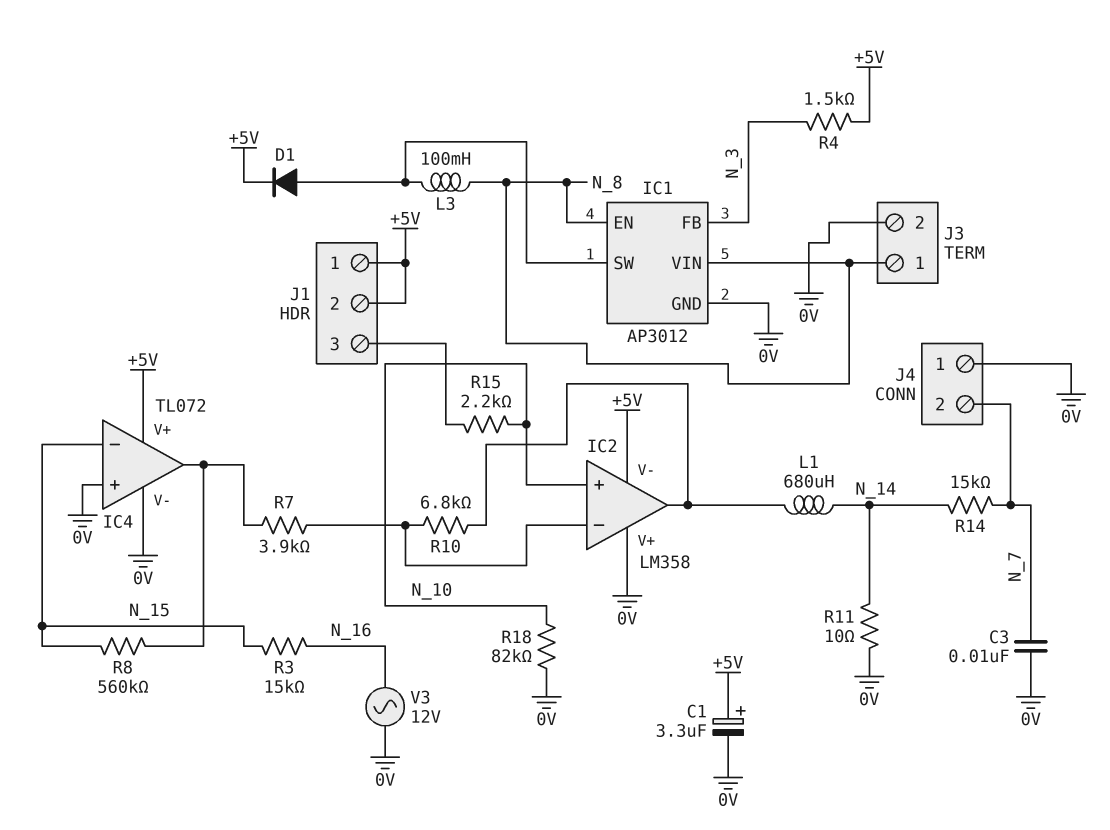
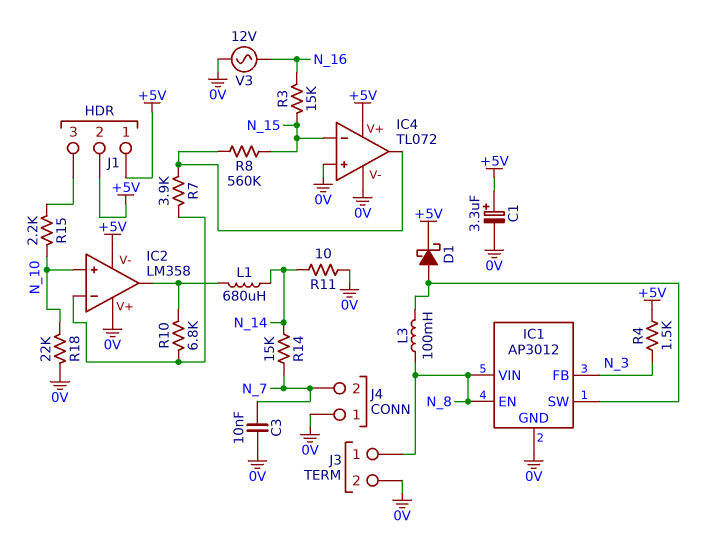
D1: diode (A IC1/SW, K +5V) -> schottky (A IC1/SW, K +5V)
R18: 82k (0V, N_10) -> 22k (0V, N_10)

